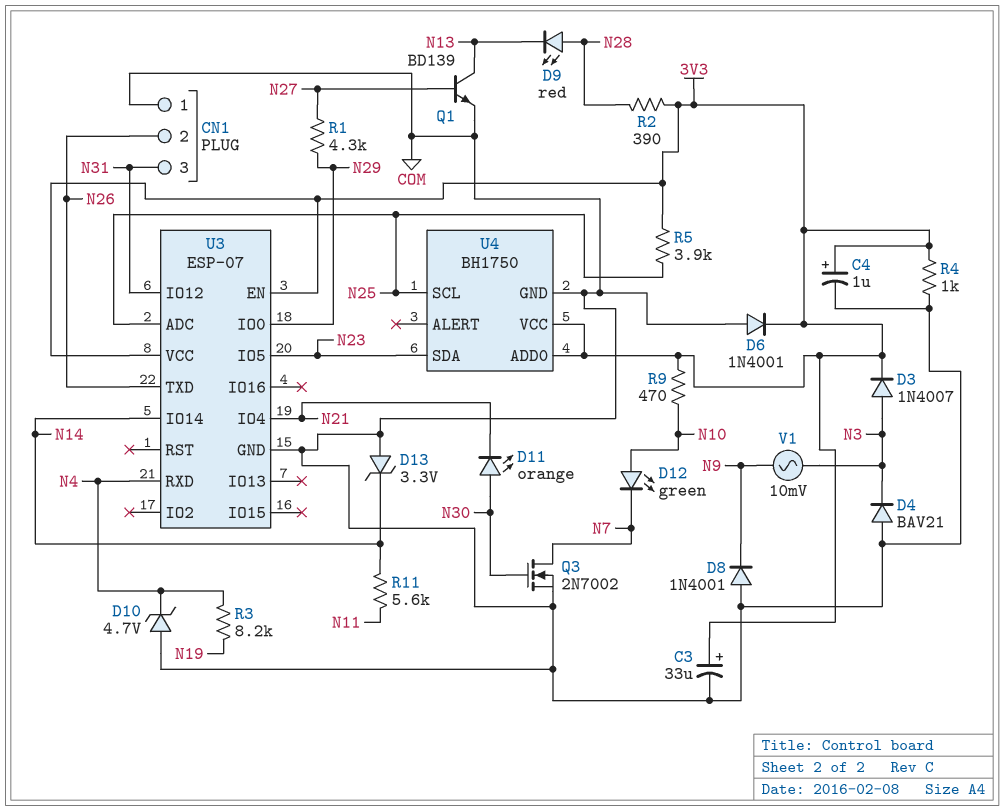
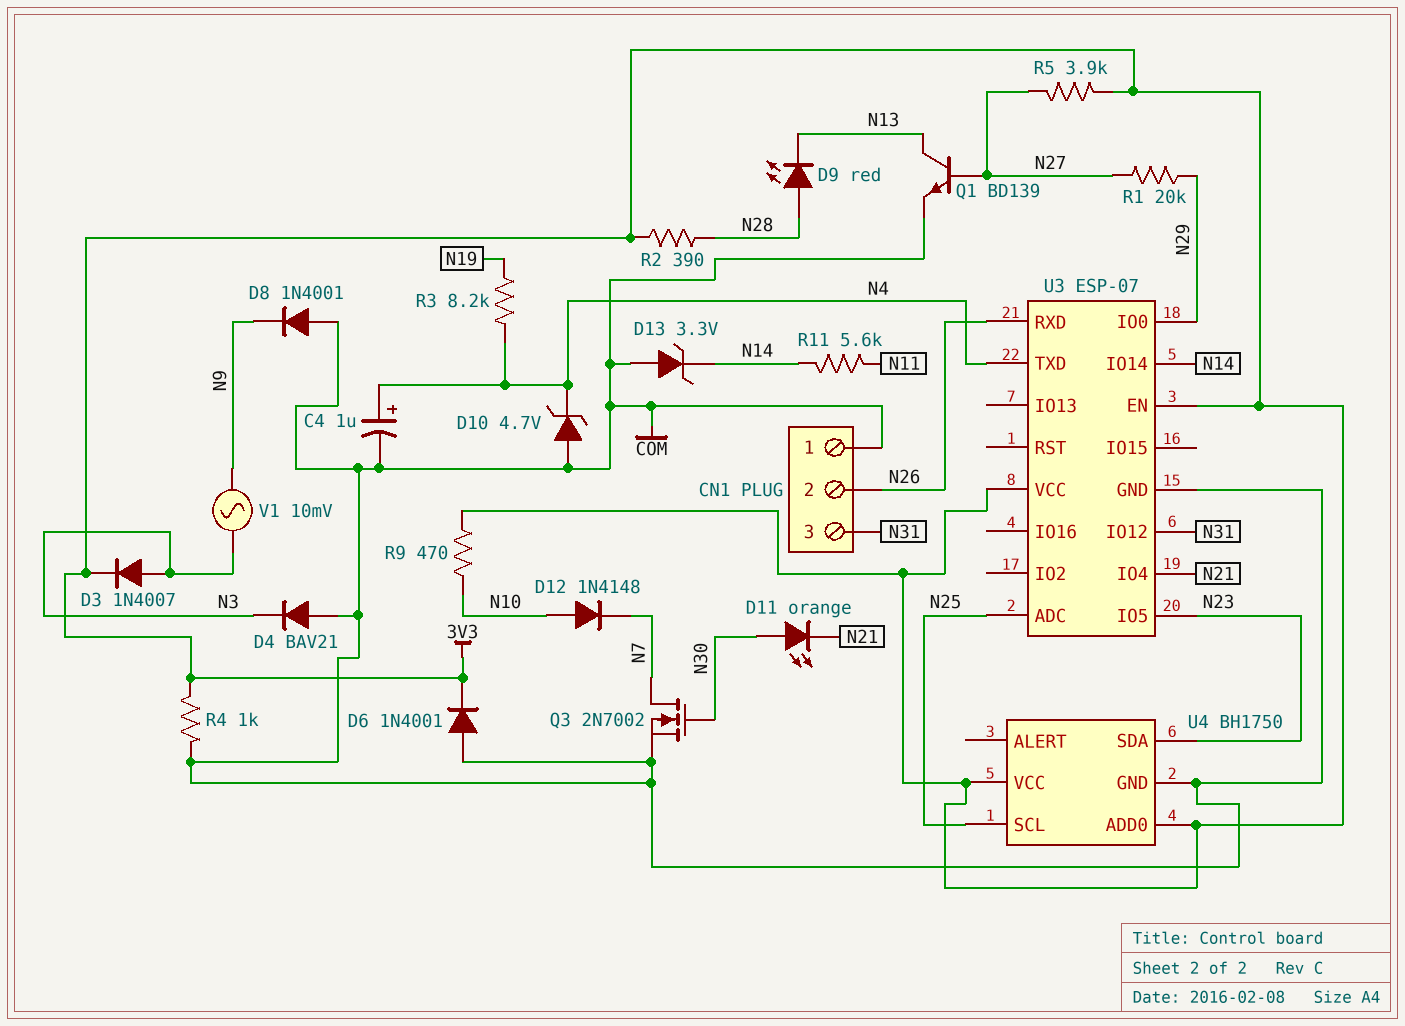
C3: 33uF (plus 3V3, minus COM) -> none
C4: 1uF (plus 3V3, minus COM) -> 1uF (plus N4, minus COM)
D12: LED green (A N10, K N7) -> diode 1N4148 (A N10, K N7)
R1: 4.3k (N27, N29) -> 20k (N27, N29)
R5: 3.9k (3V3, N25) -> 3.9k (3V3, N27)
U3 pin RXD: N4 -> N26
U3 pin TXD: N26 -> N4

